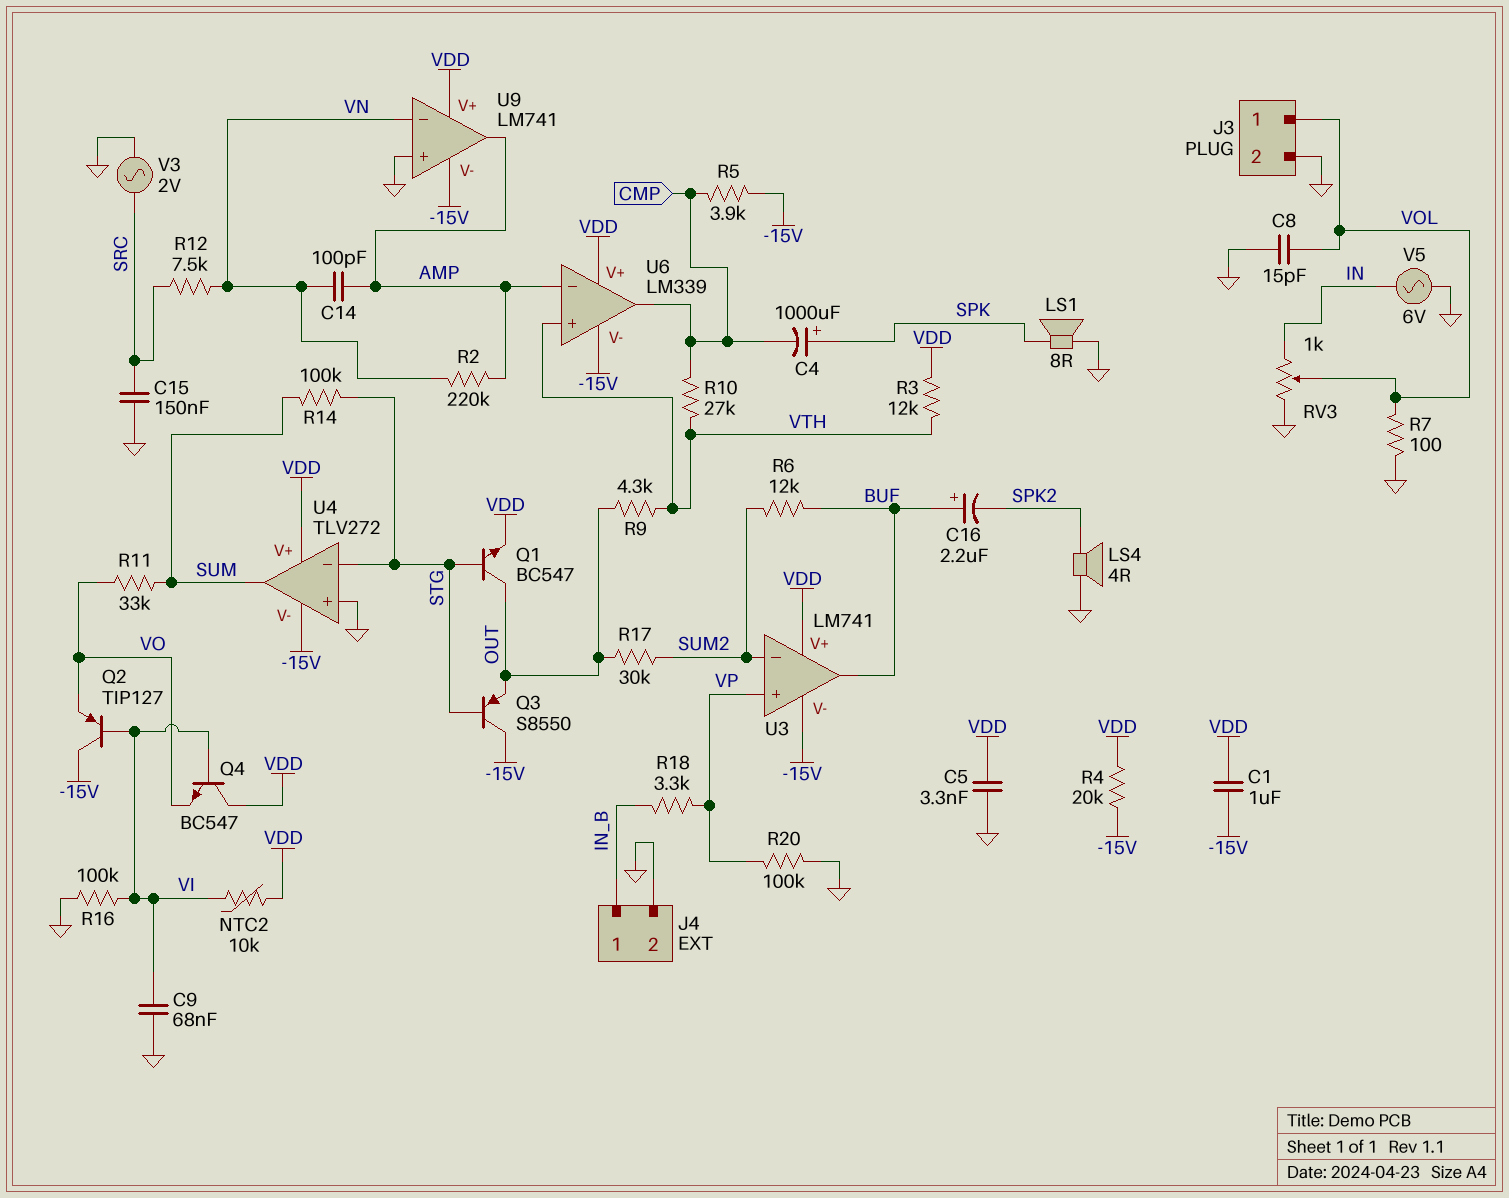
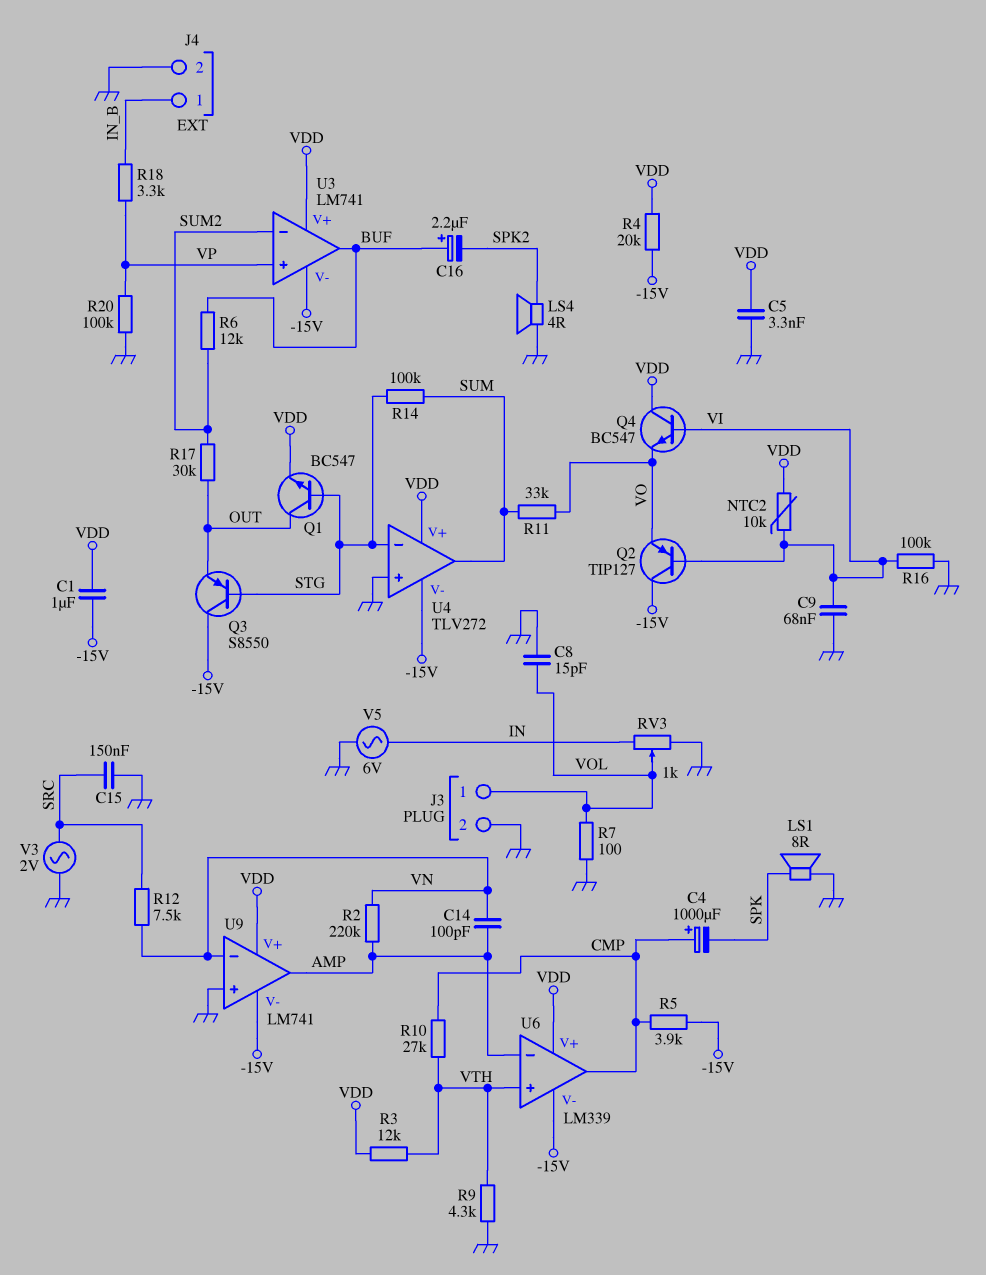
C4: 1000uF (plus SPK, minus CMP) -> 1000uF (plus CMP, minus SPK)
R9: 4.3k (OUT, VTH) -> 4.3k (GND, VTH)

